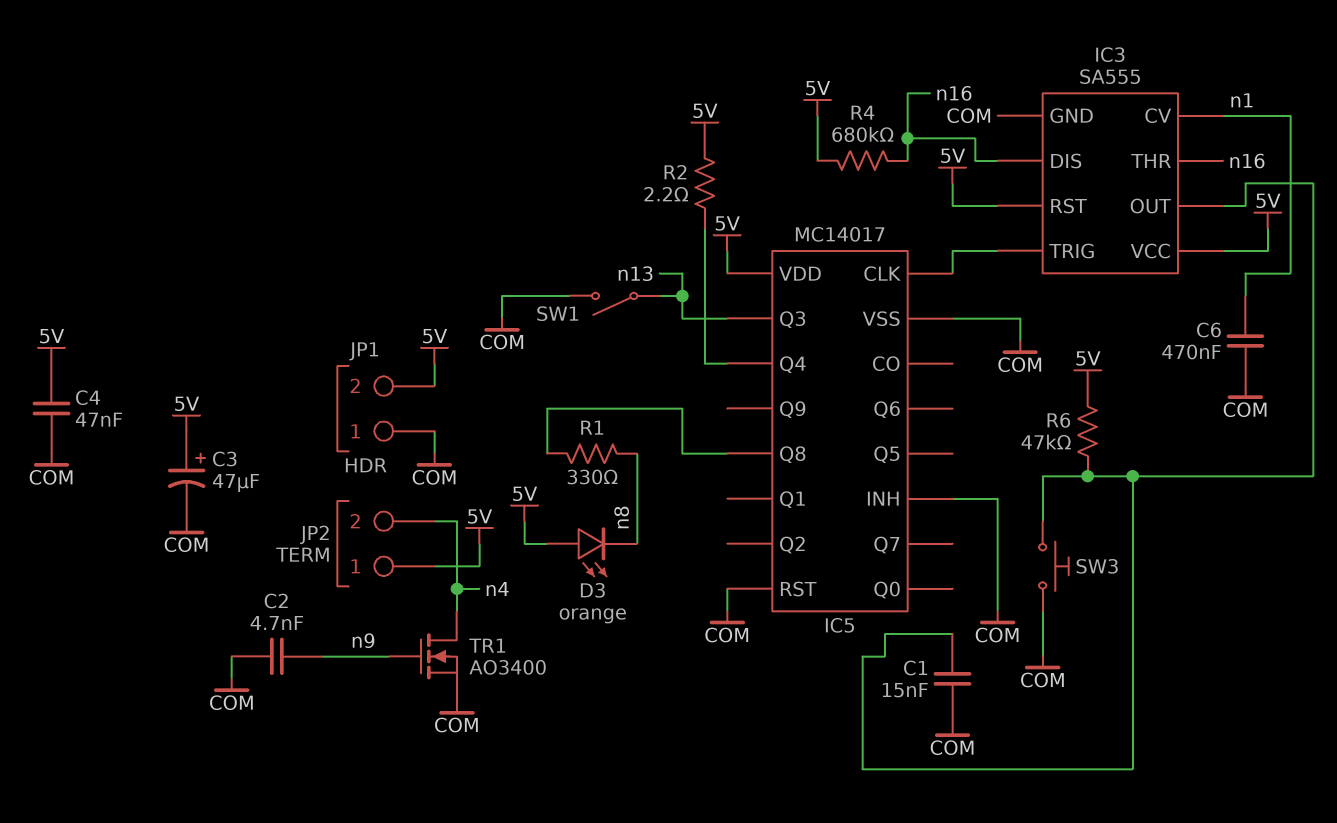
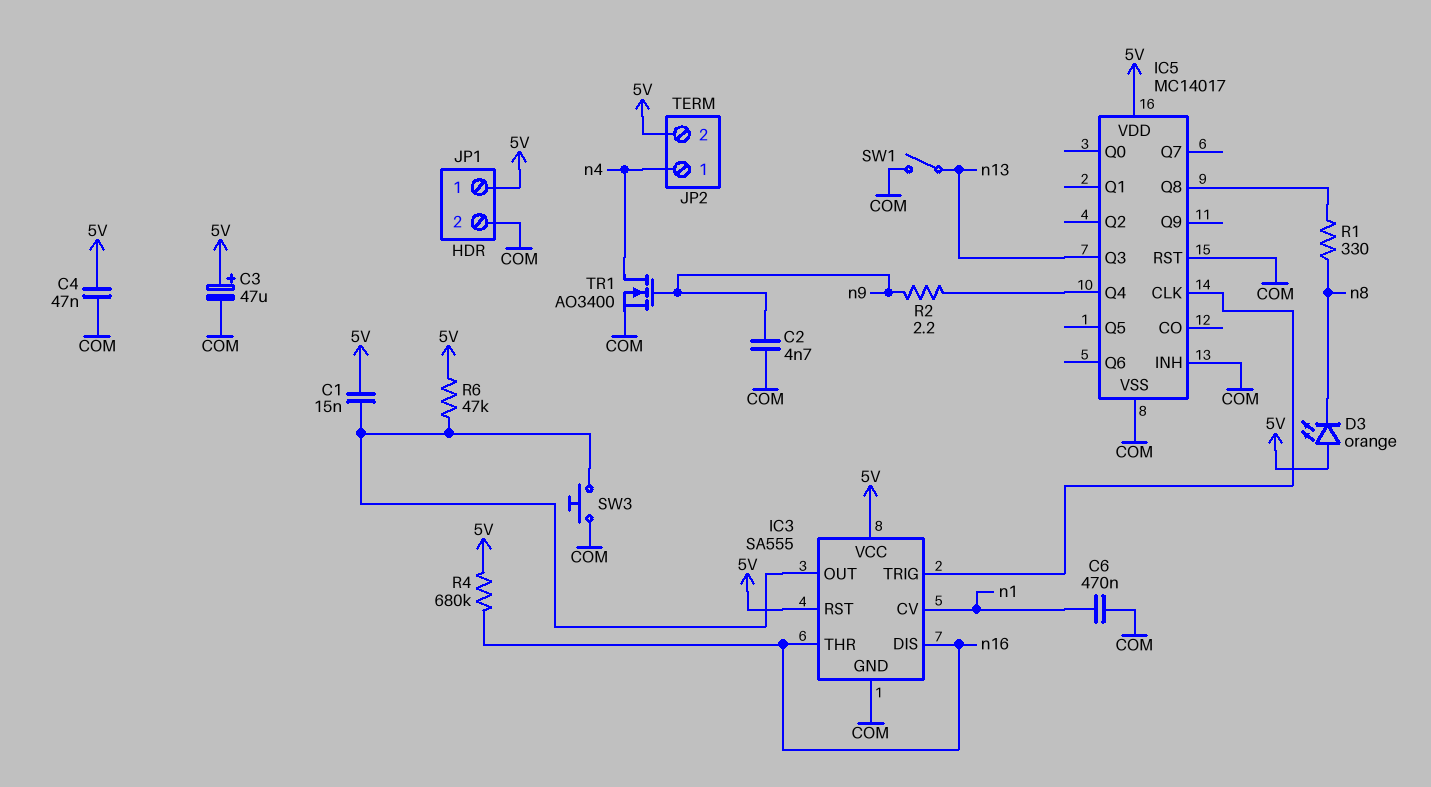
C1: 15nF (COM, IC3/OUT) -> 15nF (5V, IC3/OUT)
JP1 pin 1: COM -> 5V
JP1 pin 2: 5V -> COM
JP2 pin 1: 5V -> n4
JP2 pin 2: n4 -> 5V
R2: 2.2 (5V, IC5/Q4) -> 2.2 (IC5/Q4, n9)

